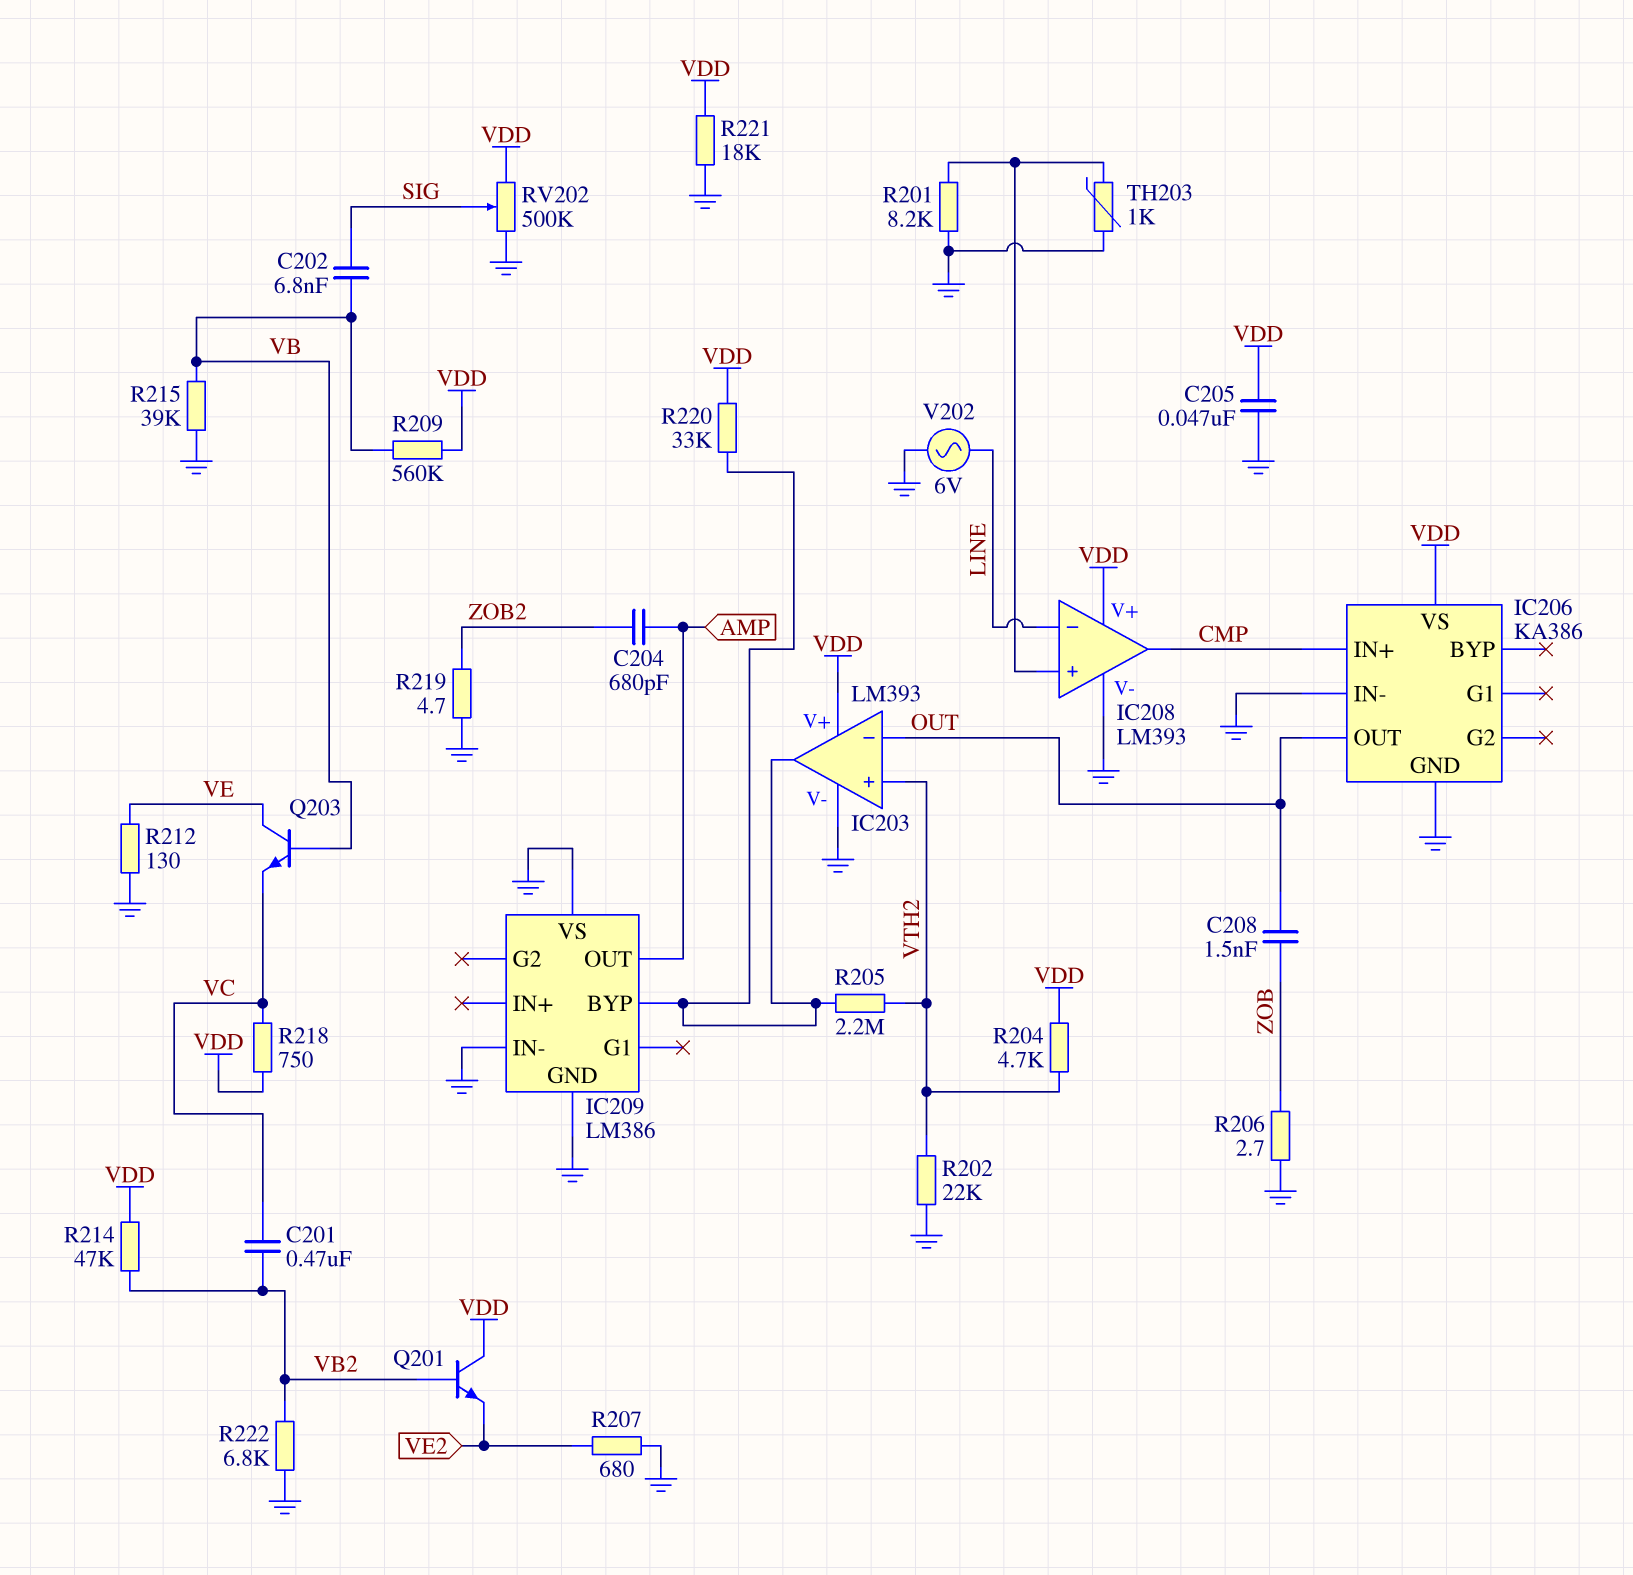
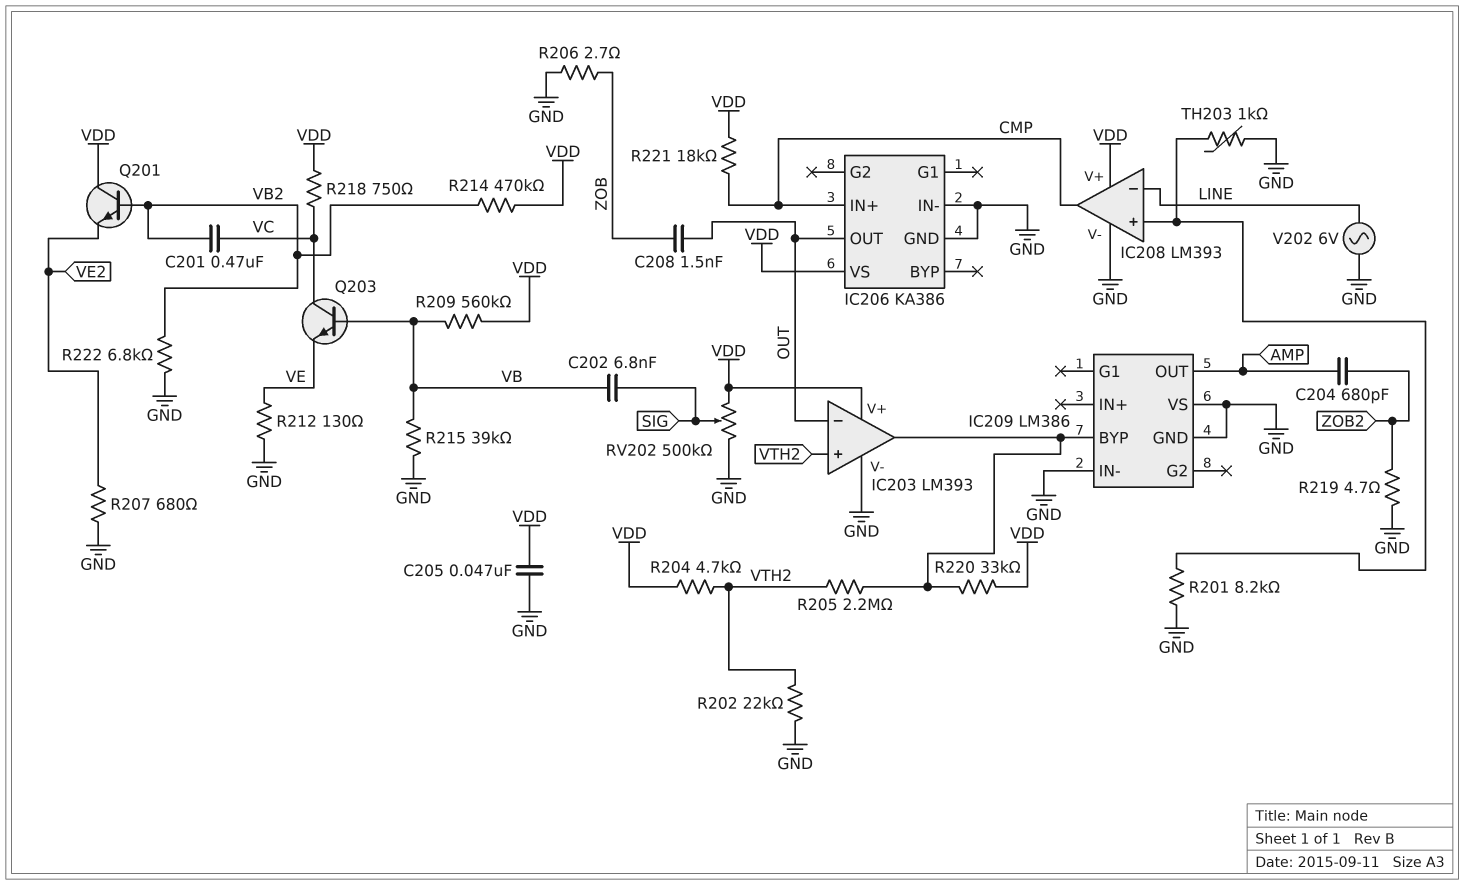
Q203: NPN (B VB, C VE, E VC) -> NPN (B VB, C VC, E VE)
R214: 47k (VB2, VDD) -> 470k (VB2, VDD)
R221: 18k (GND, VDD) -> 18k (CMP, VDD)

